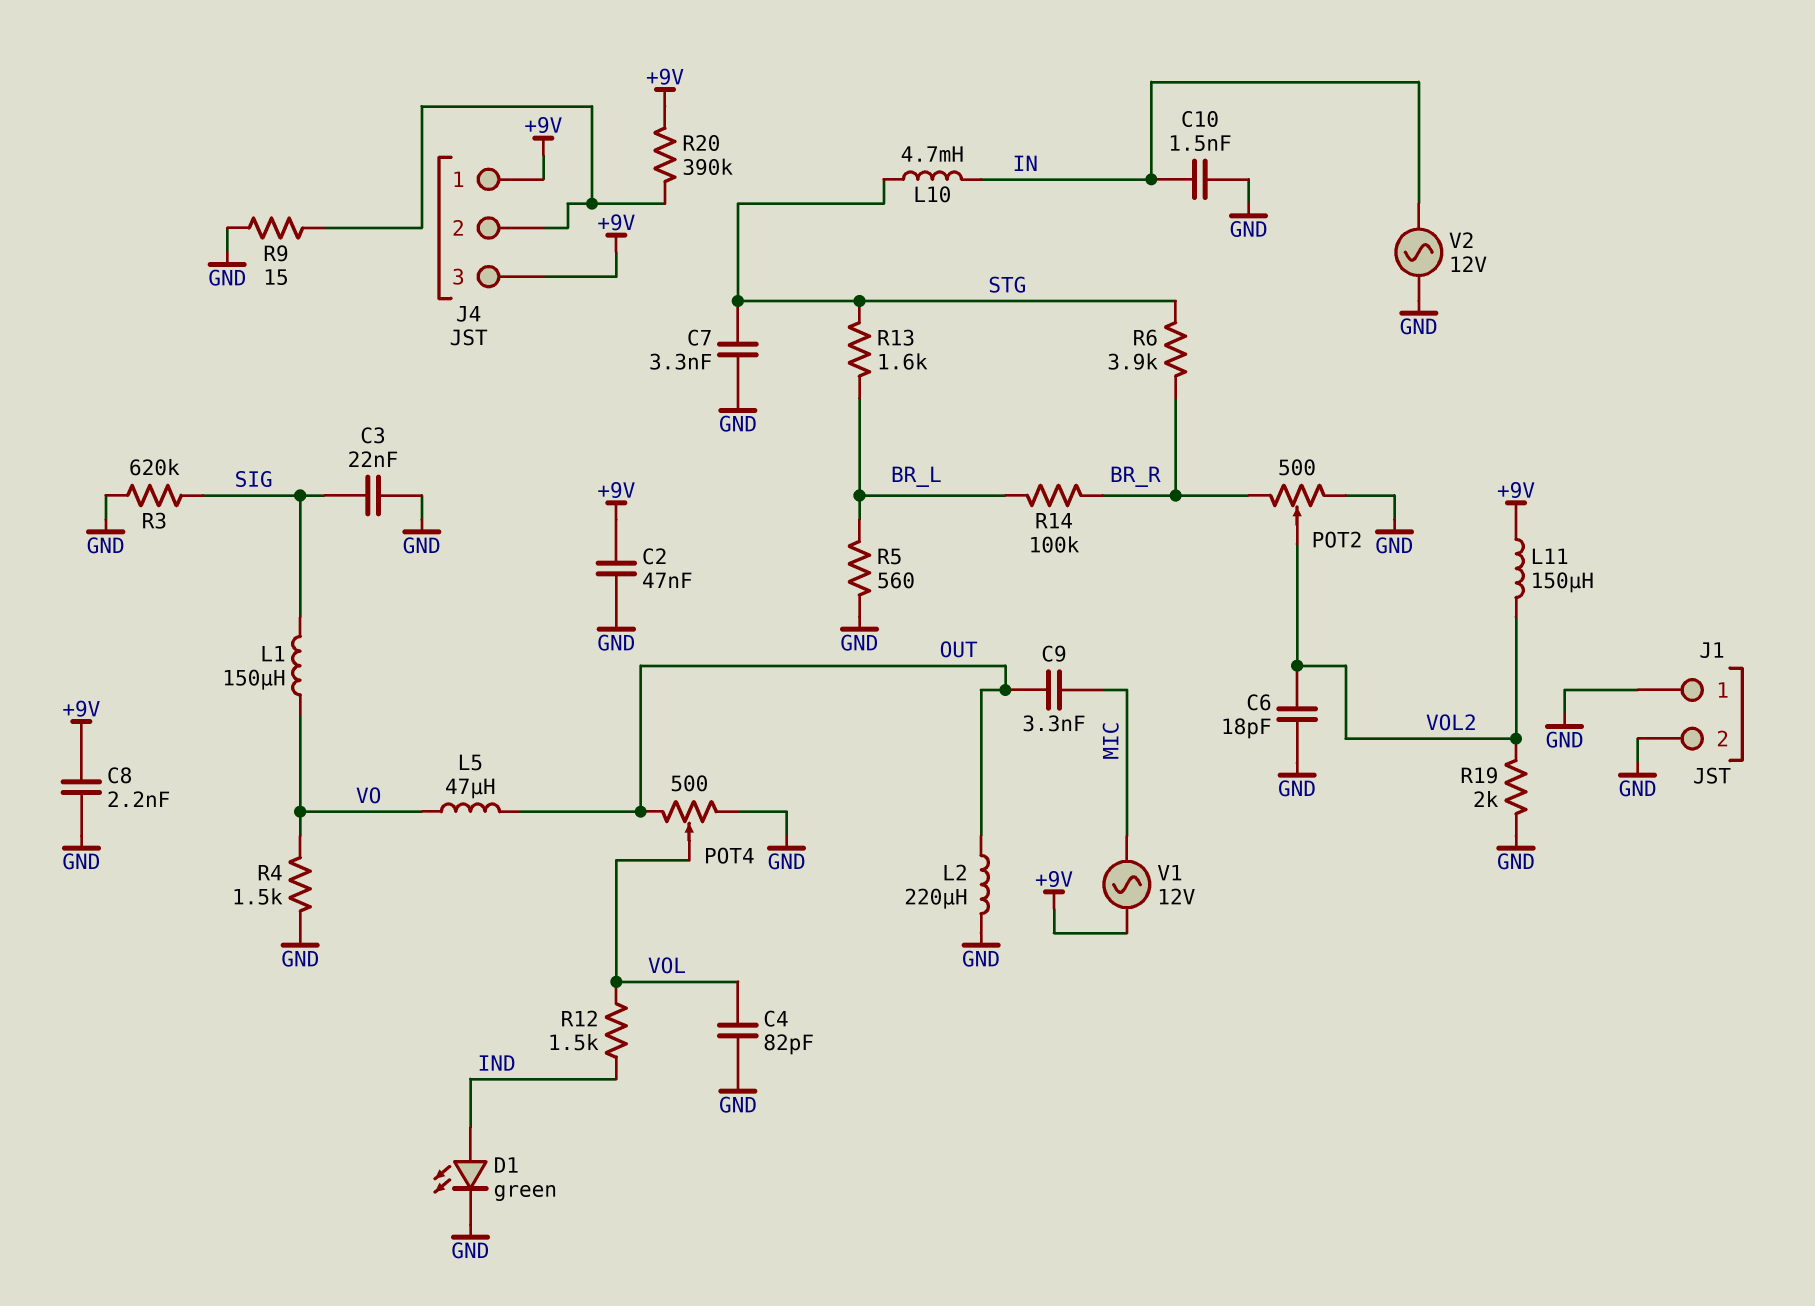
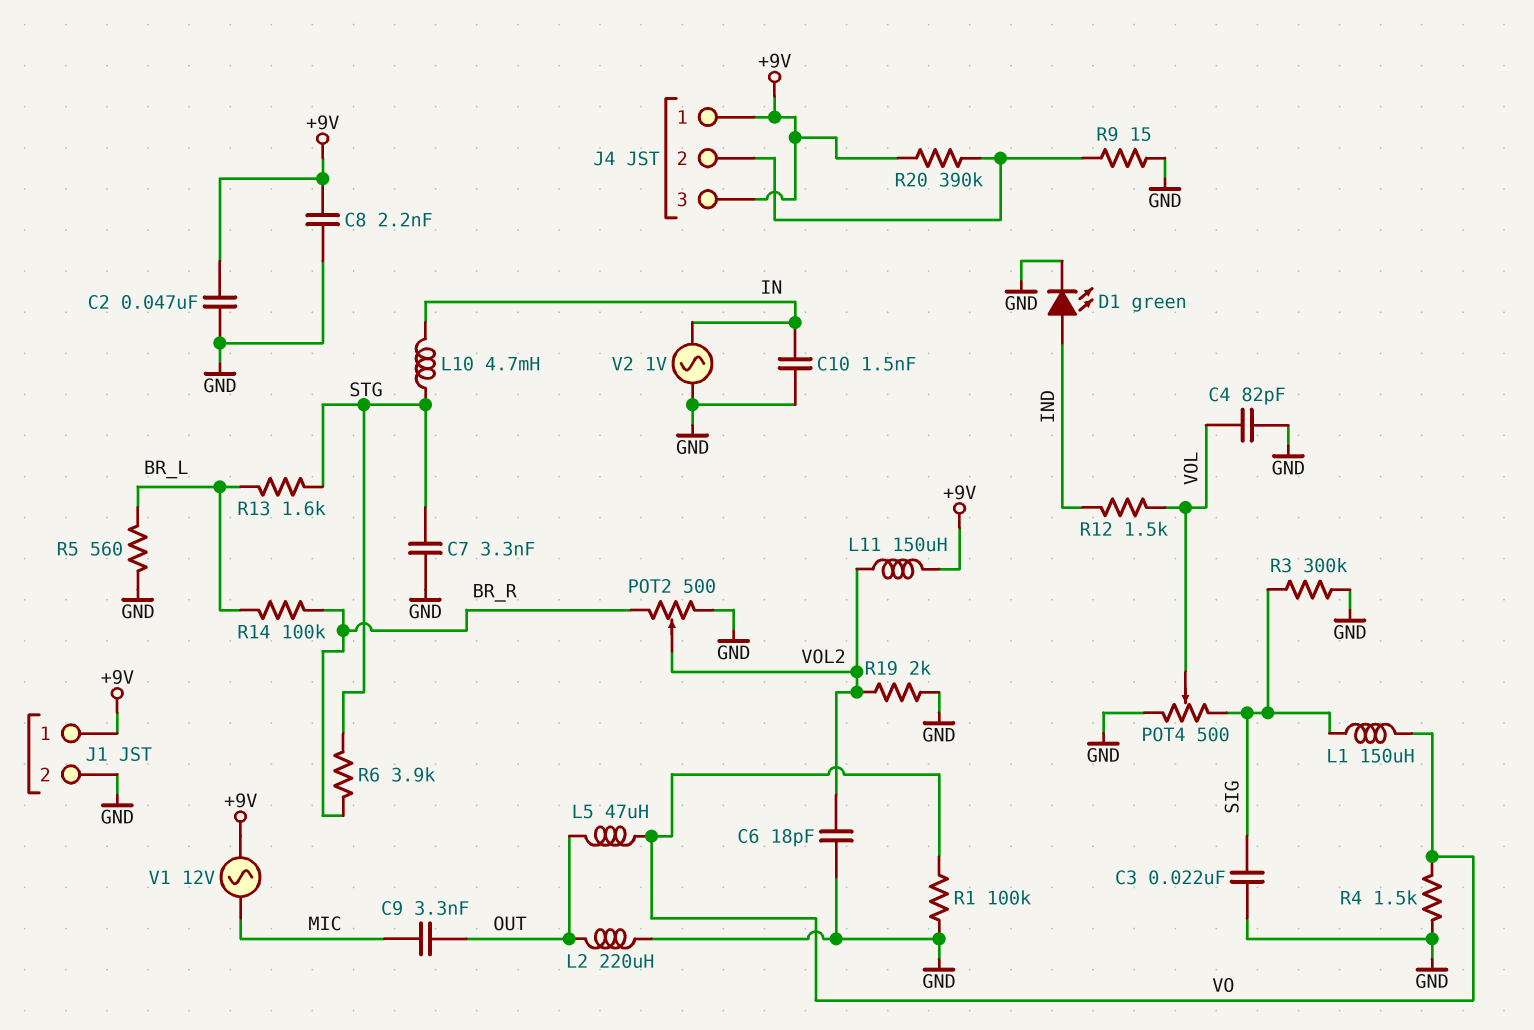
J1 pin 1: GND -> +9V
POT4: 500 (GND, OUT, wiper VOL) -> 500 (GND, SIG, wiper VOL)
R1: none -> 100k (GND, VO)
R3: 620k (GND, SIG) -> 300k (GND, SIG)
V2: AC 12V (GND, IN) -> AC 1V (GND, IN)

